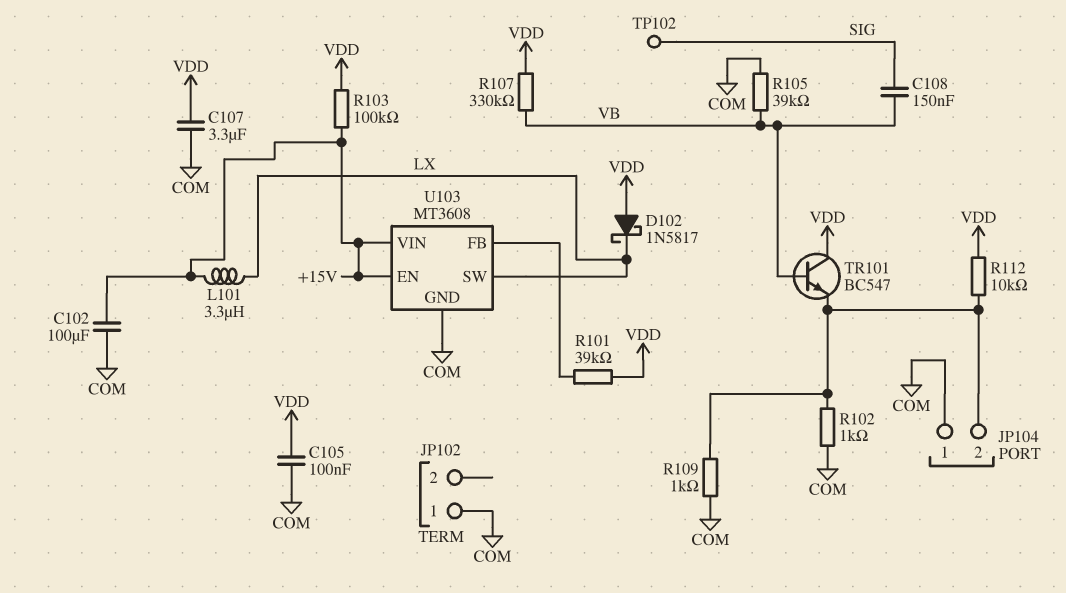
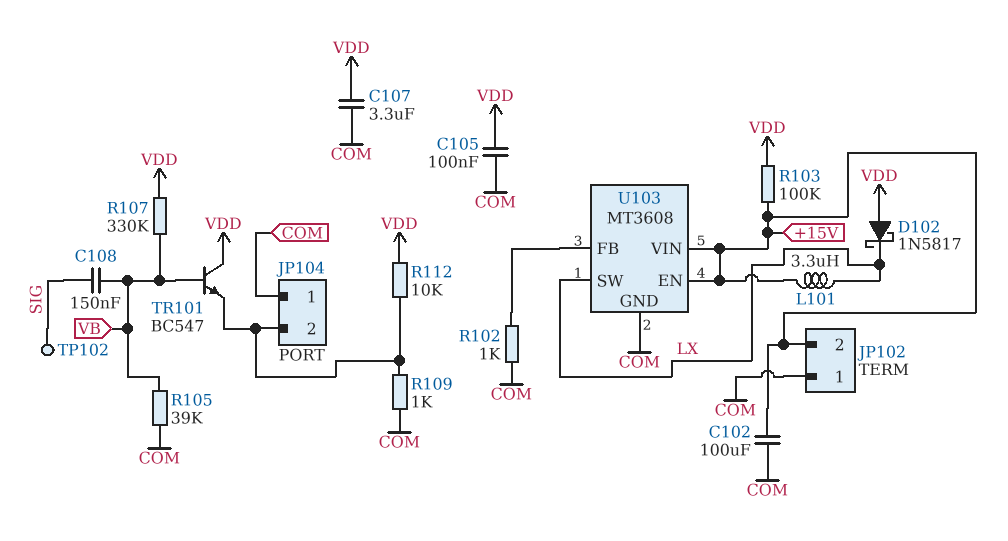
JP102 pin 2: none -> +15V
R101: 39k (U103/FB, VDD) -> none
R102: 1k (COM, JP104/2) -> 1k (COM, U103/FB)

